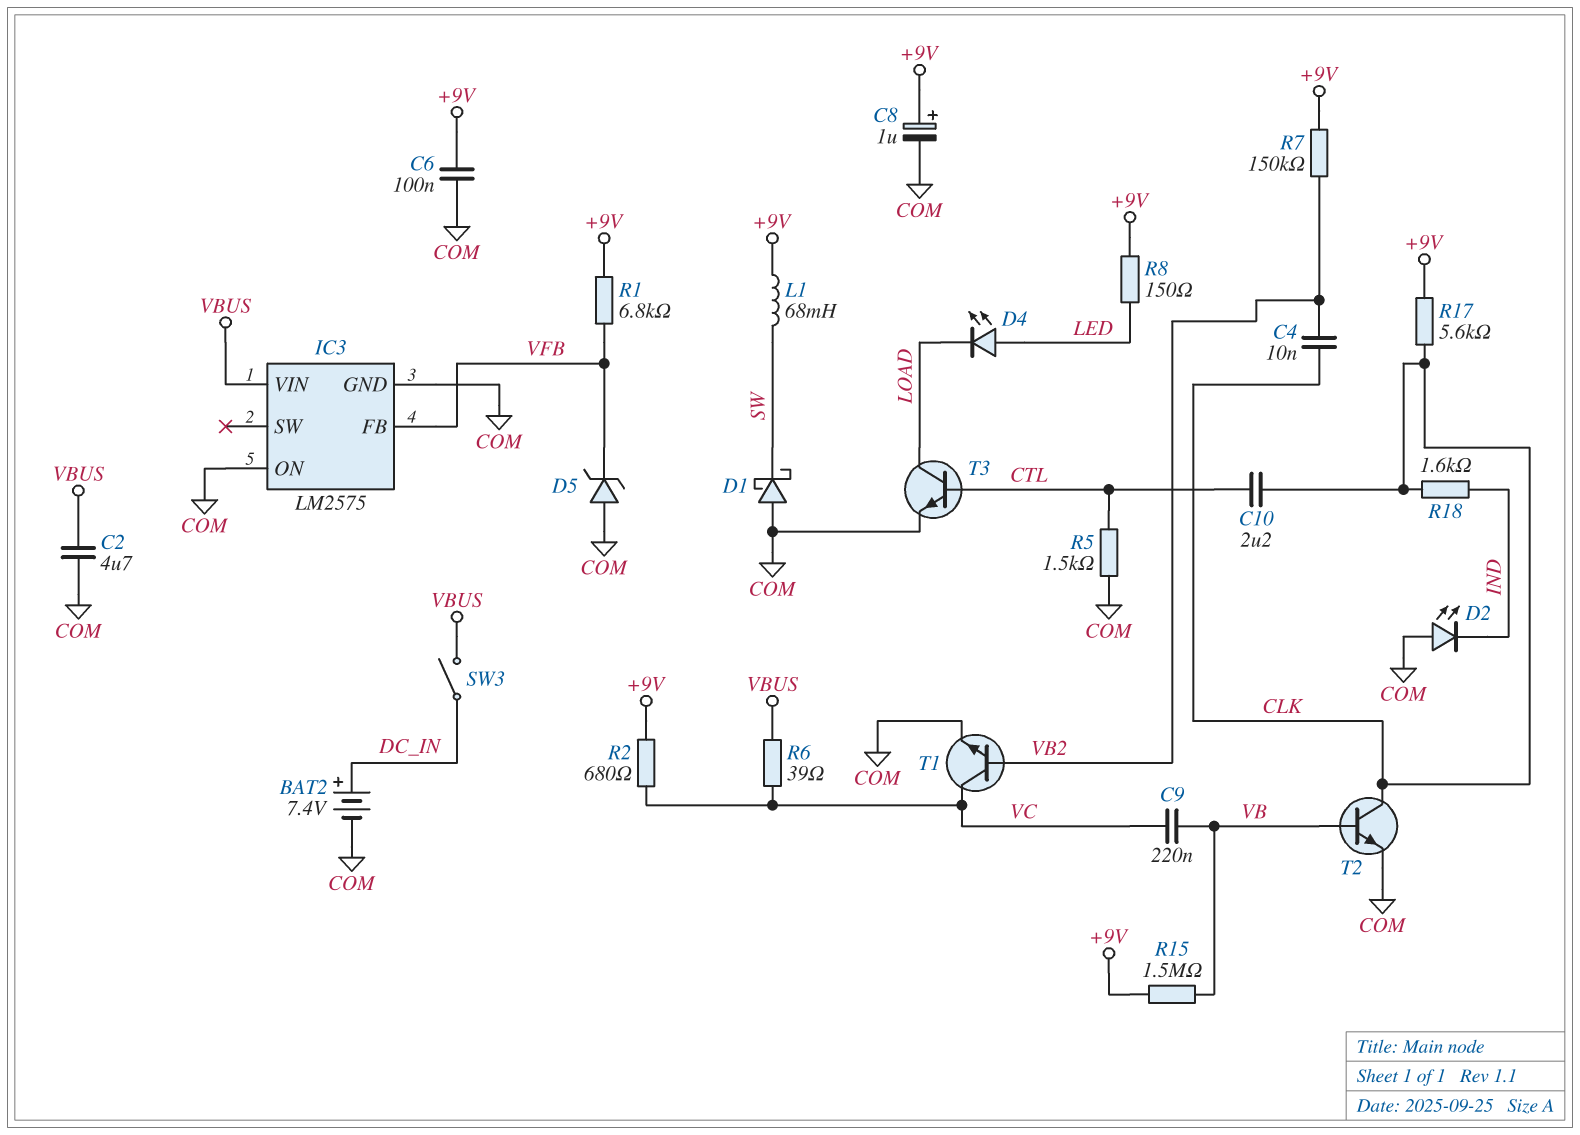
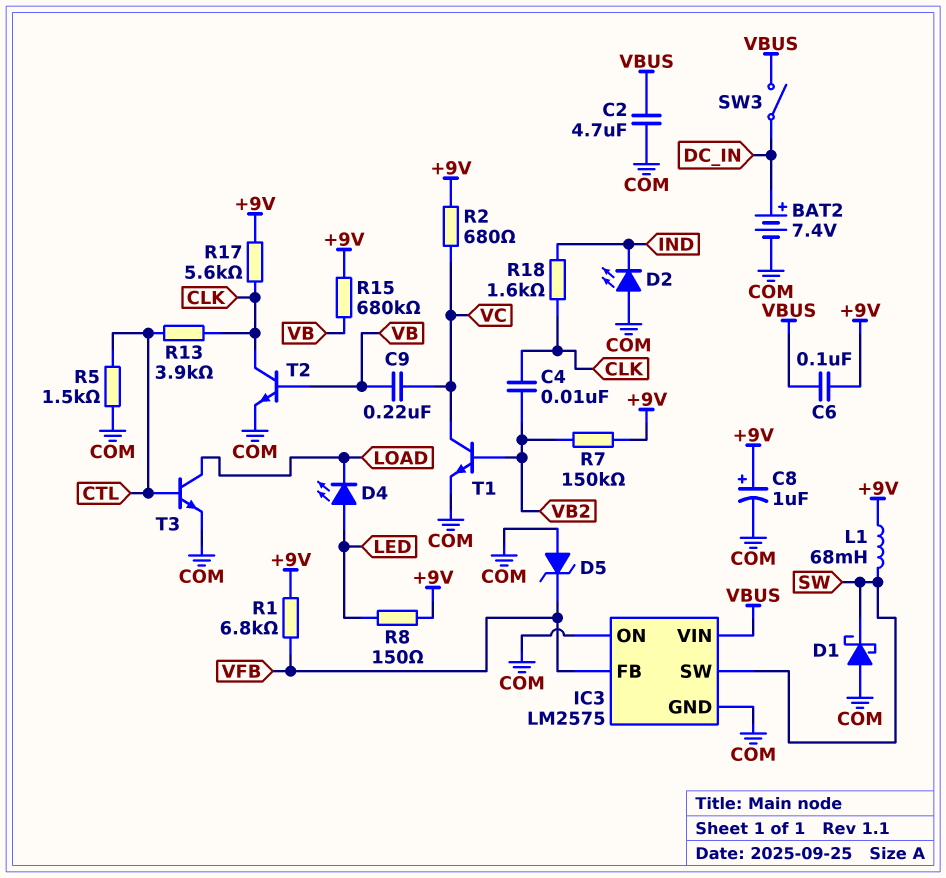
C6: 100nF (+9V, COM) -> 100nF (+9V, VBUS)
C10: 2.2uF (CLK, CTL) -> none
IC3 pin SW: none -> SW
R6: 39 (VBUS, VC) -> none
R13: none -> 3.9k (CLK, CTL)
R15: 1.5M (+9V, VB) -> 680k (+9V, VB)

